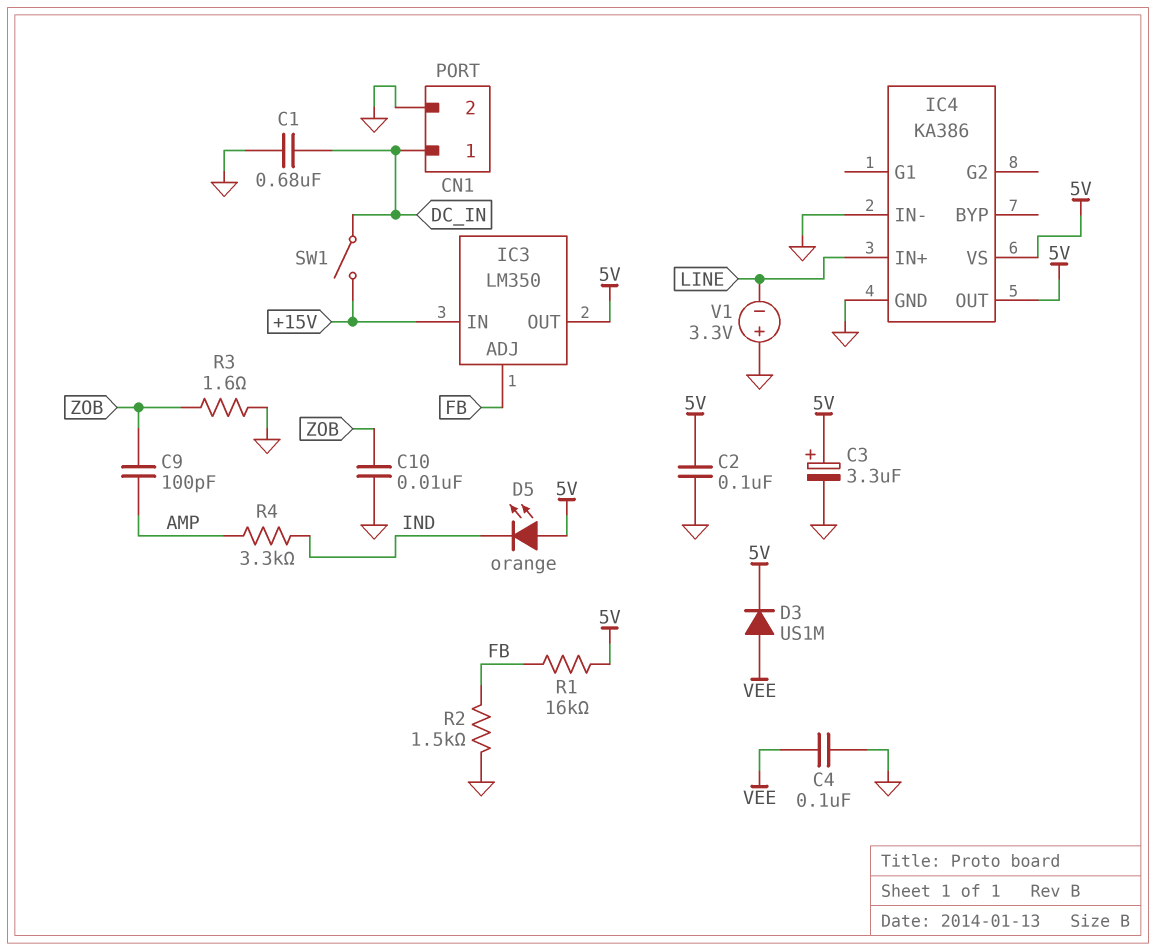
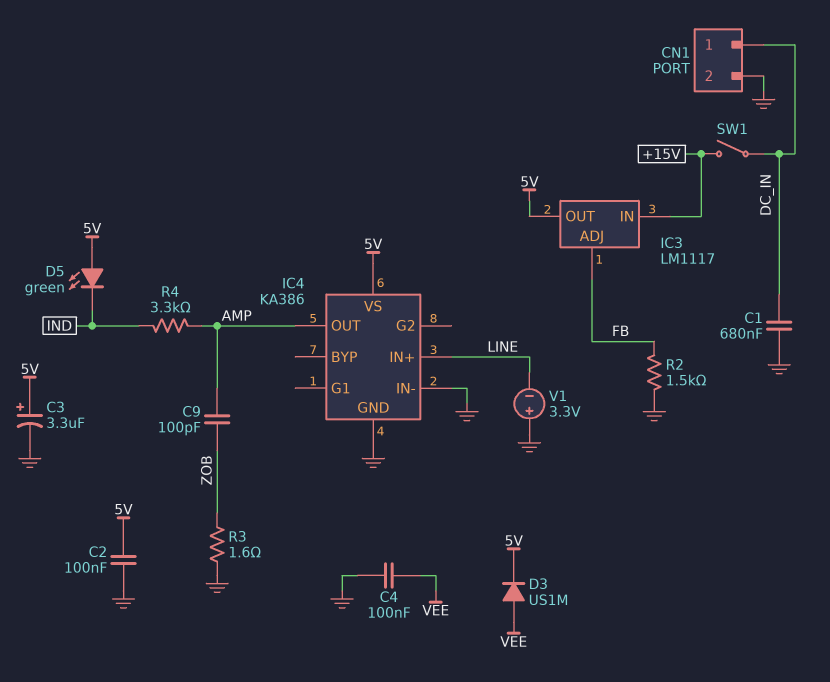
C10: 10nF (GND, ZOB) -> none
D5: LED orange (A 5V, K IND) -> LED green (A 5V, K IND)
IC3: LM350 -> LM1117
IC4 pin OUT: 5V -> AMP
R1: 16k (5V, FB) -> none

